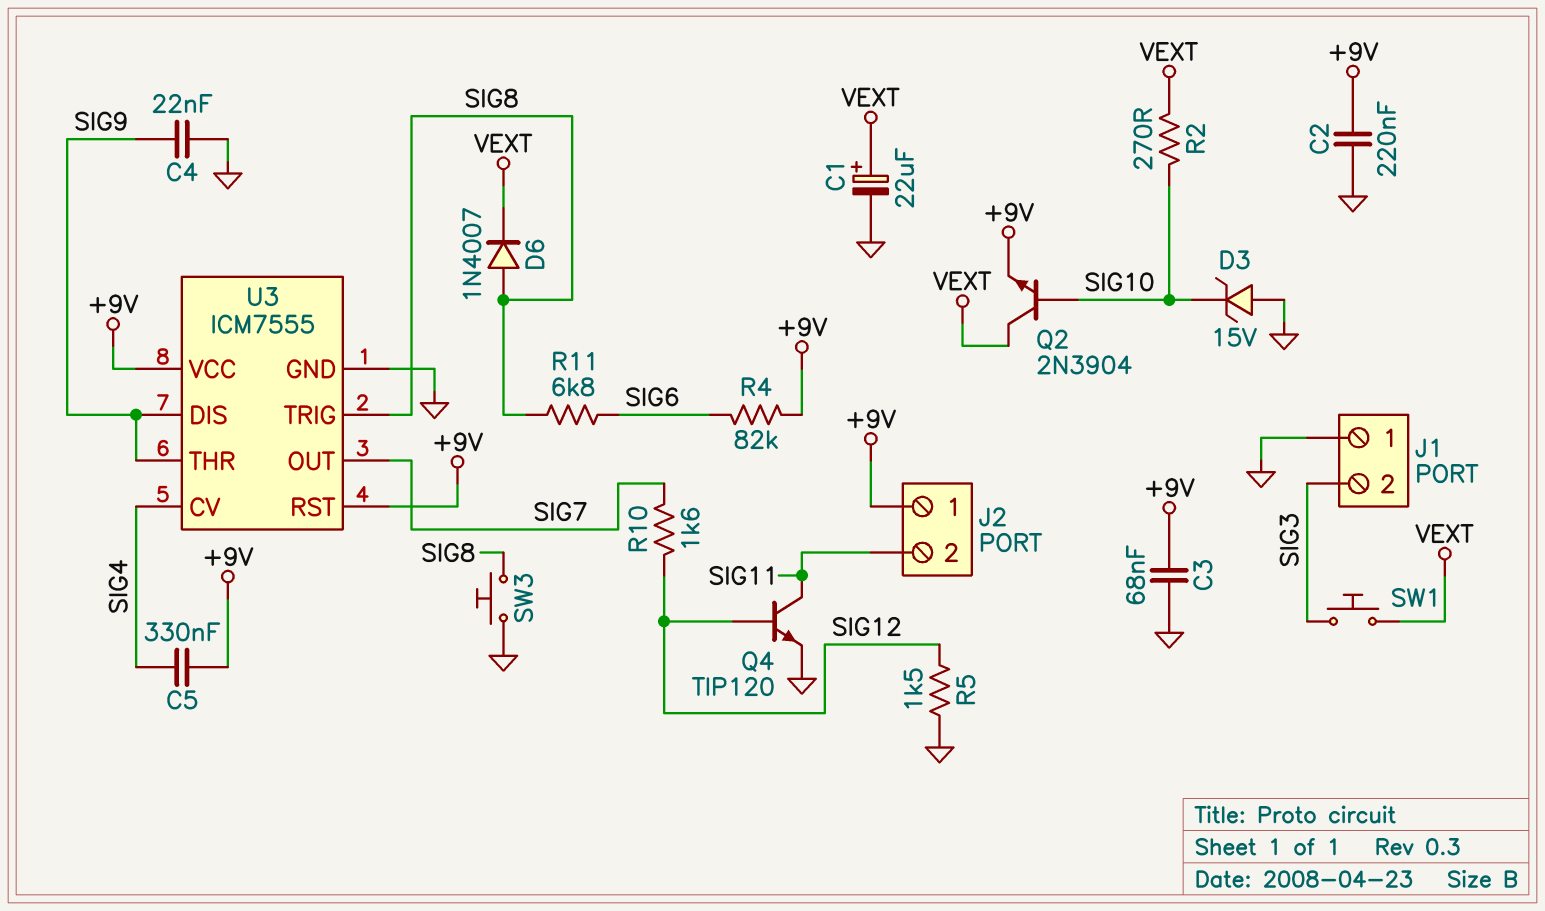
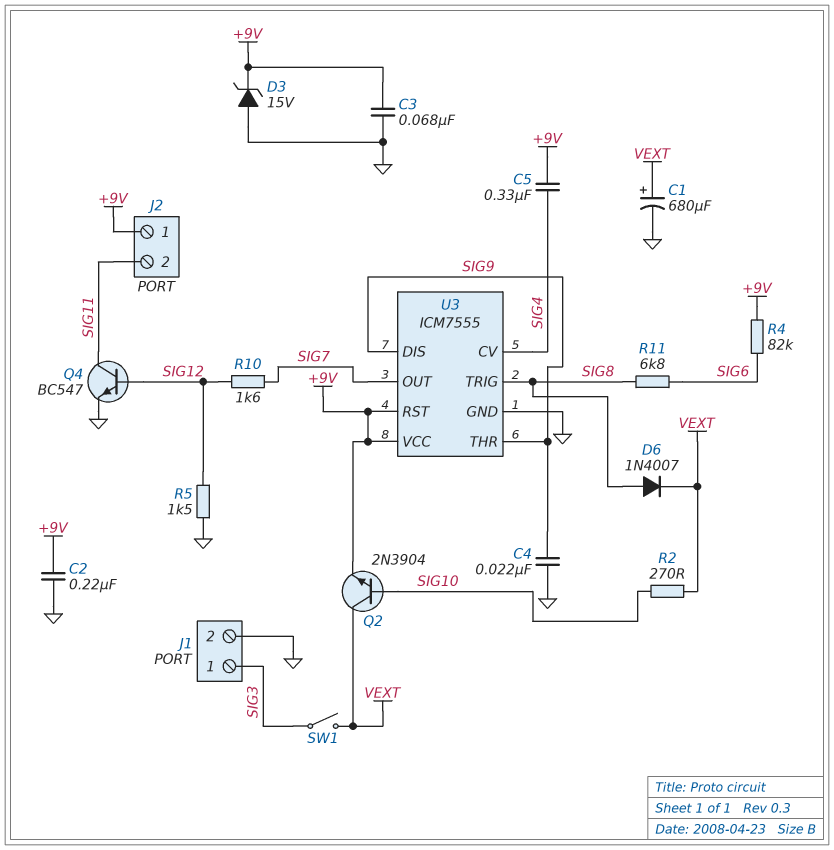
C1: 22uF (plus VEXT, minus GND) -> 680uF (plus VEXT, minus GND)
D3: zener 15V (A GND, K SIG10) -> zener 15V (A GND, K +9V)
J1 pin 1: GND -> SIG3
J1 pin 2: SIG3 -> GND
Q4: NPN TIP120 (B SIG12, C SIG11, E GND) -> NPN BC547 (B SIG12, C SIG11, E GND)
SW1: button (SIG3, VEXT) -> switch (SIG3, VEXT)
SW3: button (GND, SIG8) -> none

